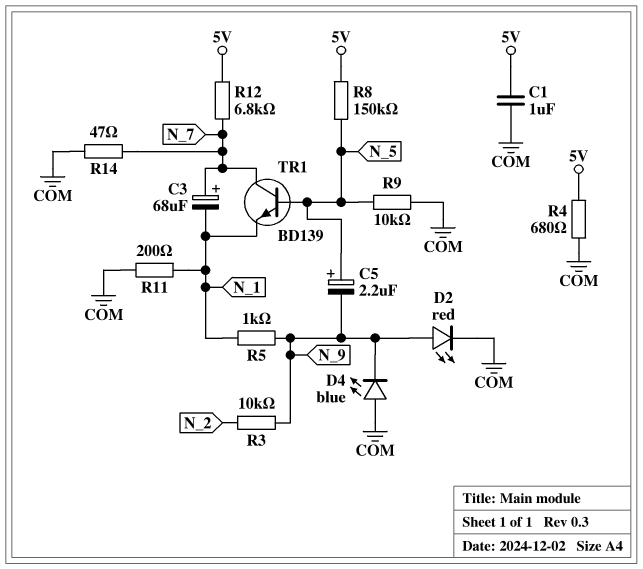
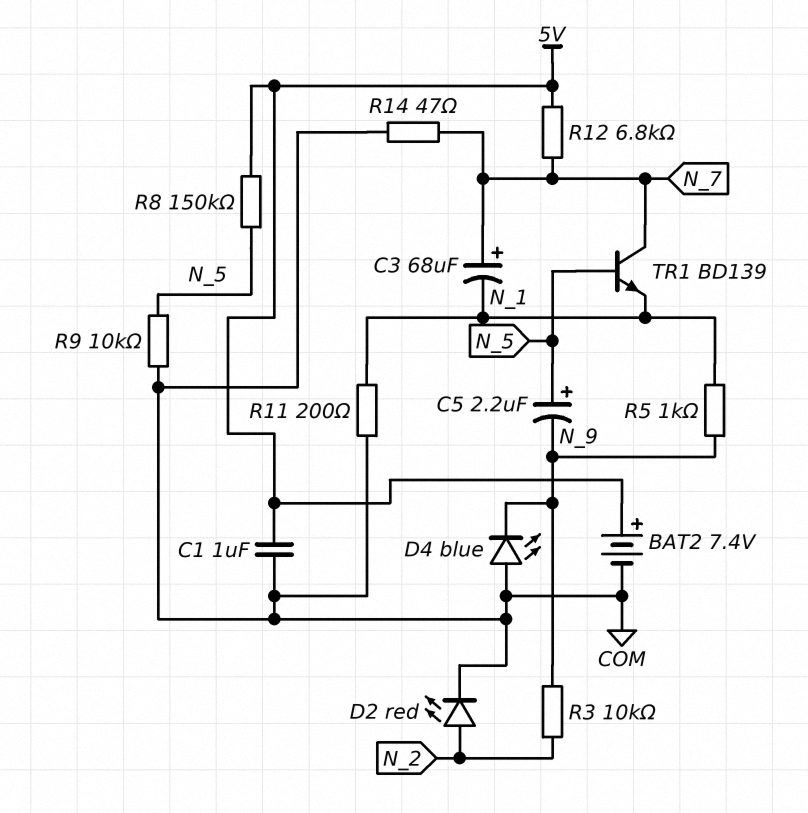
BAT2: none -> 7.4V (plus 5V, minus COM)
D2: LED red (A N_9, K COM) -> LED red (A N_2, K COM)
R4: 680 (5V, COM) -> none

